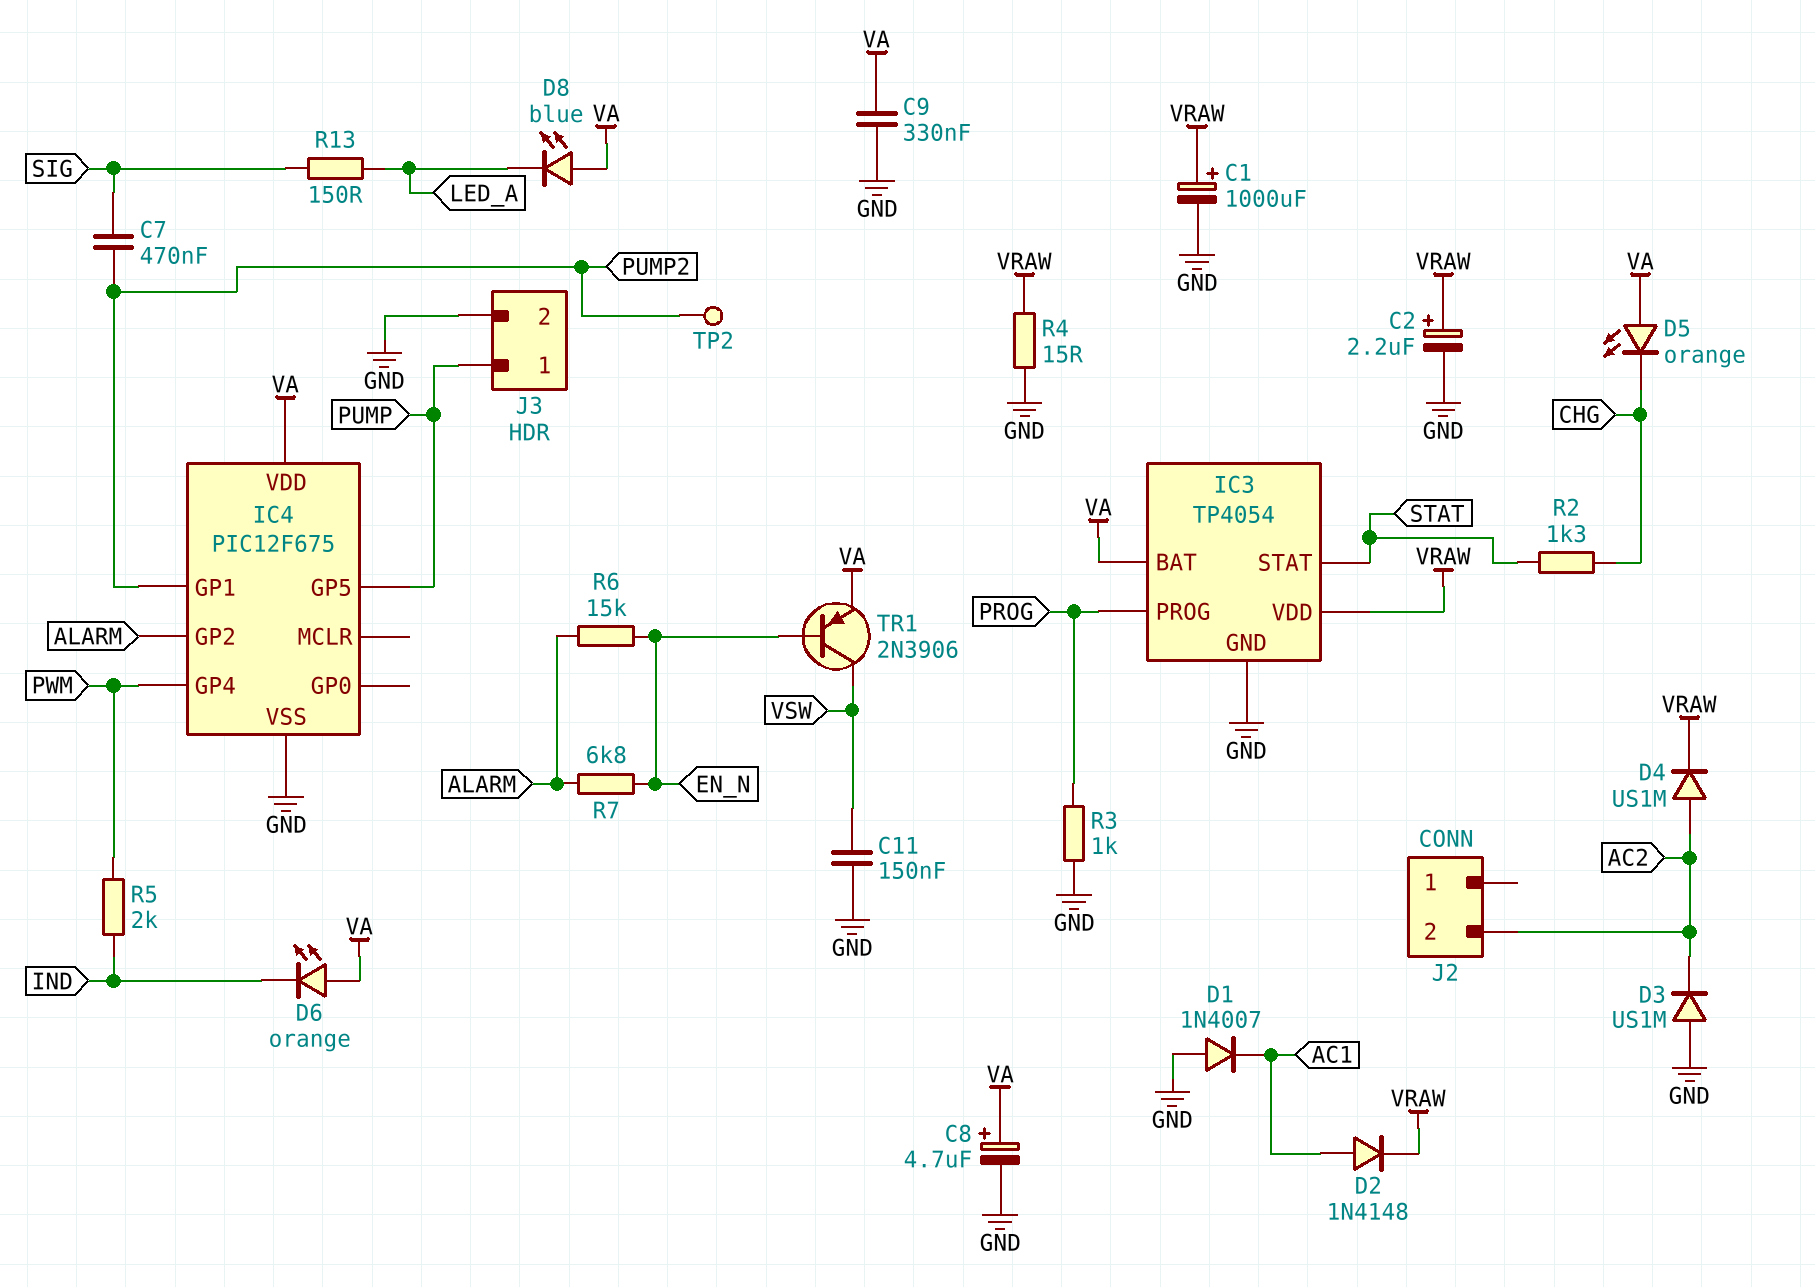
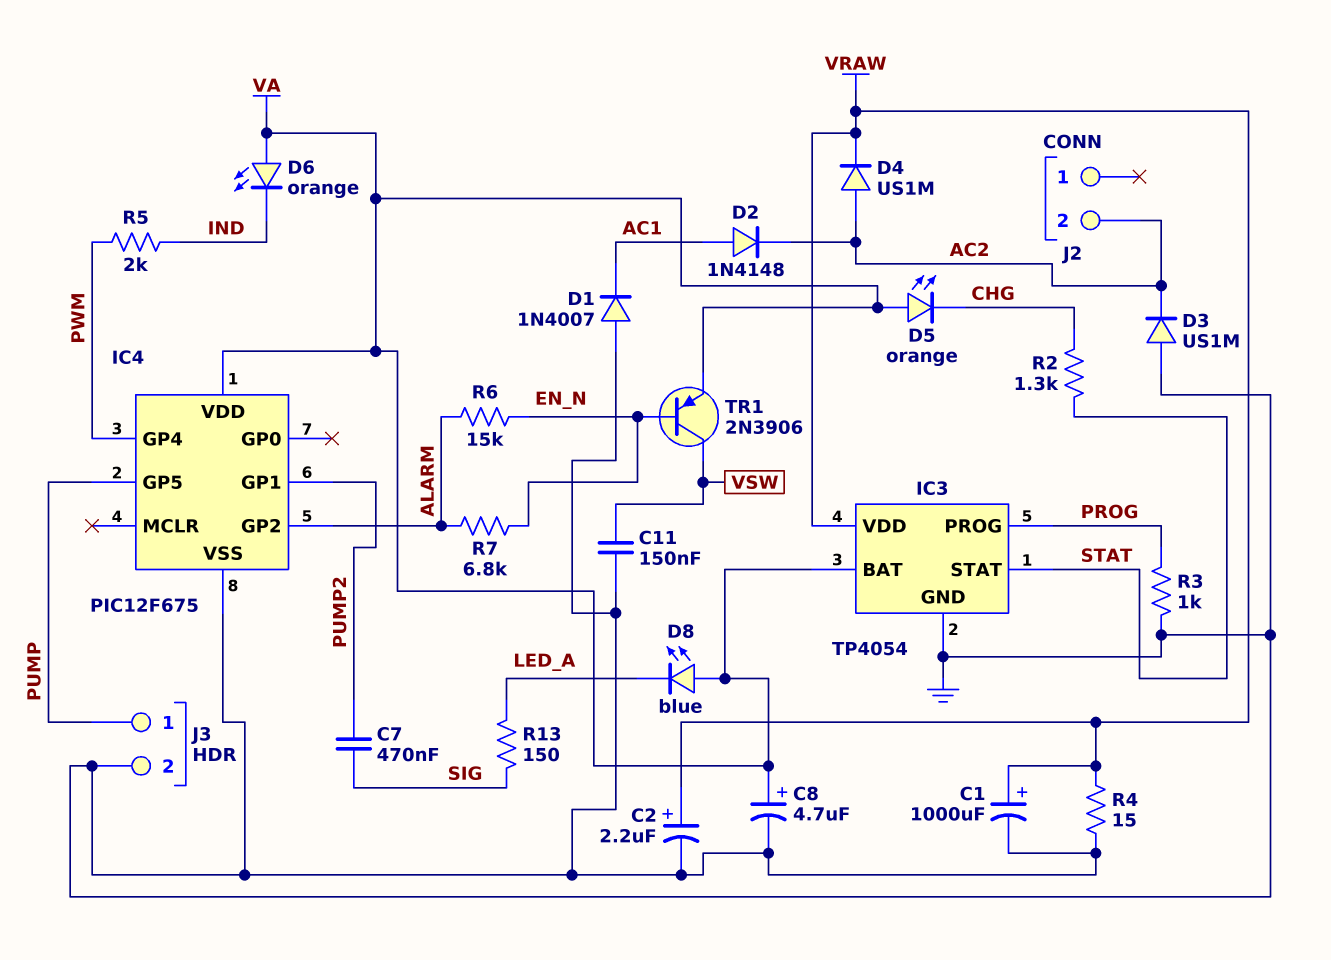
C9: 330nF (GND, VA) -> none
D2: diode 1N4148 (A AC1, K VRAW) -> diode 1N4148 (A AC1, K AC2)
TP2: test point (PUMP2) -> none

